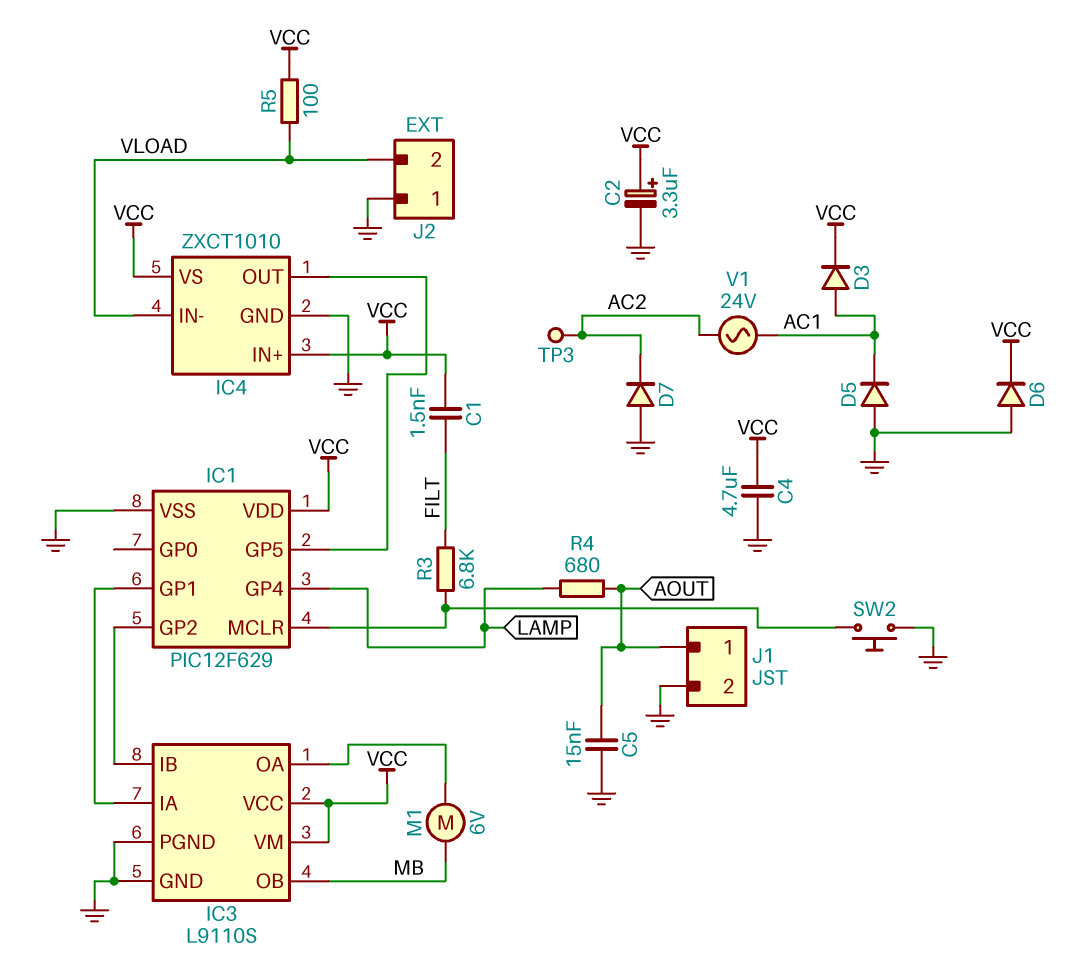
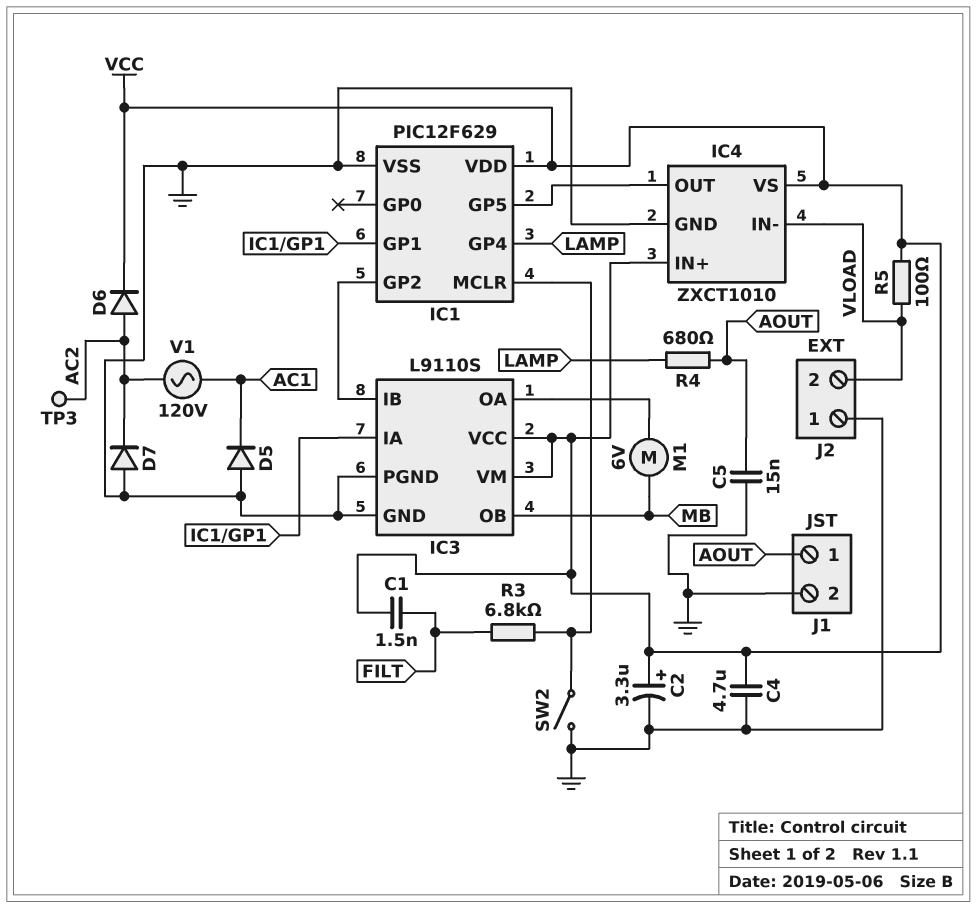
D3: diode (A AC1, K VCC) -> none
D6: diode (A GND, K VCC) -> diode (A AC2, K VCC)
SW2: button (GND, IC1/MCLR) -> switch (GND, IC1/MCLR)
V1: AC 24V (AC1, AC2) -> AC 120V (AC1, AC2)

